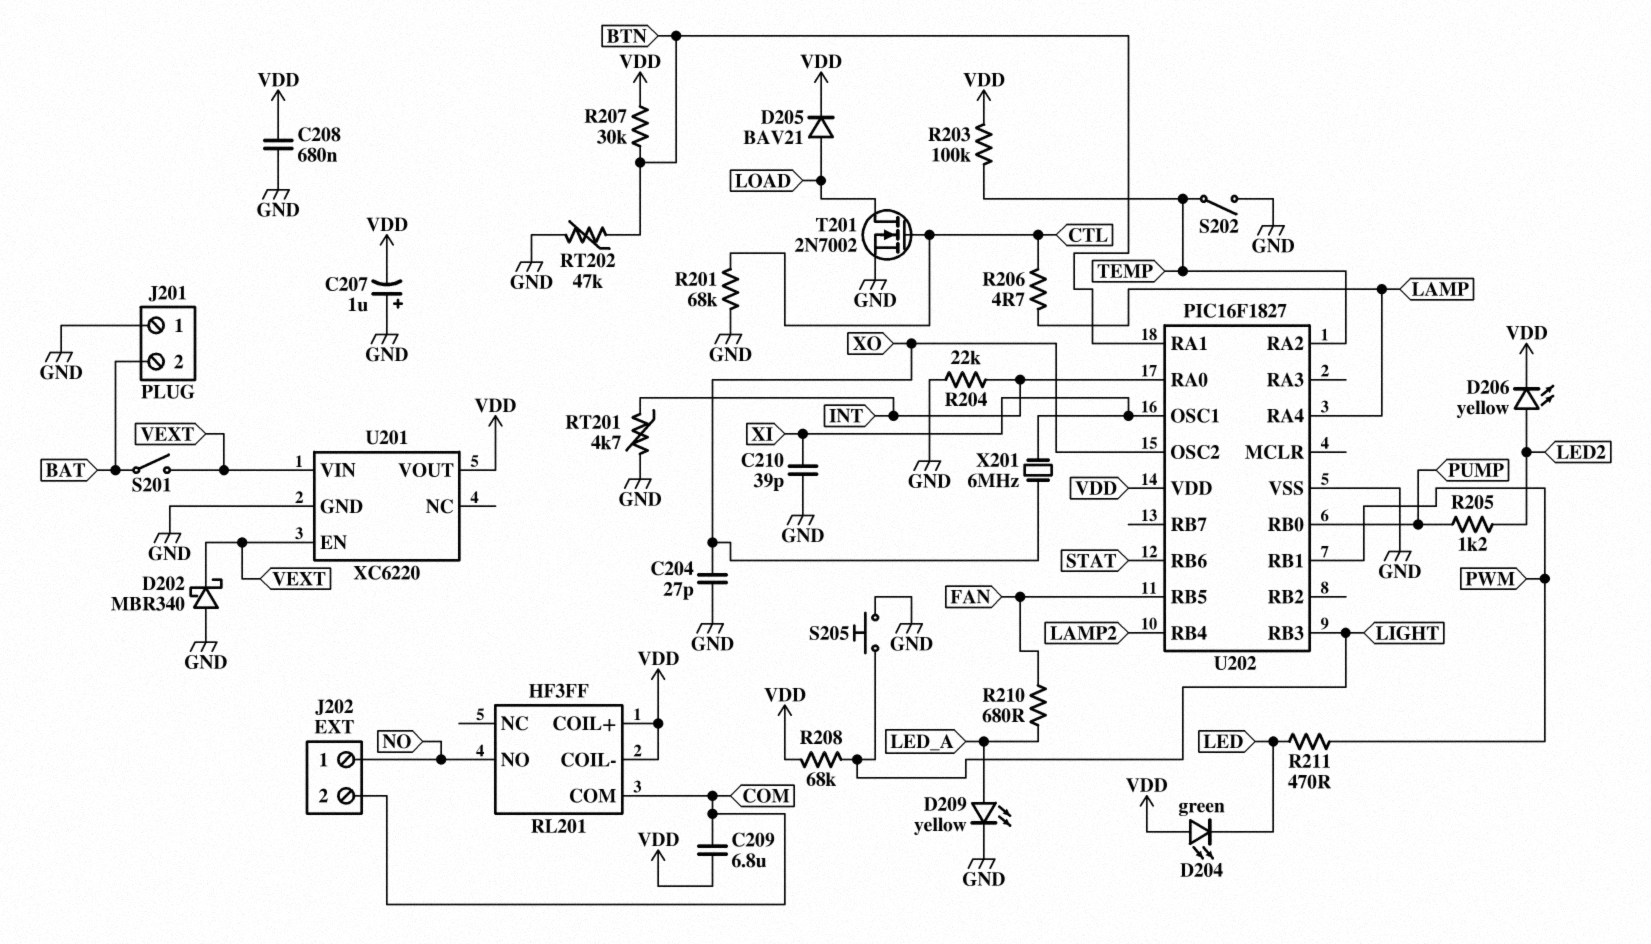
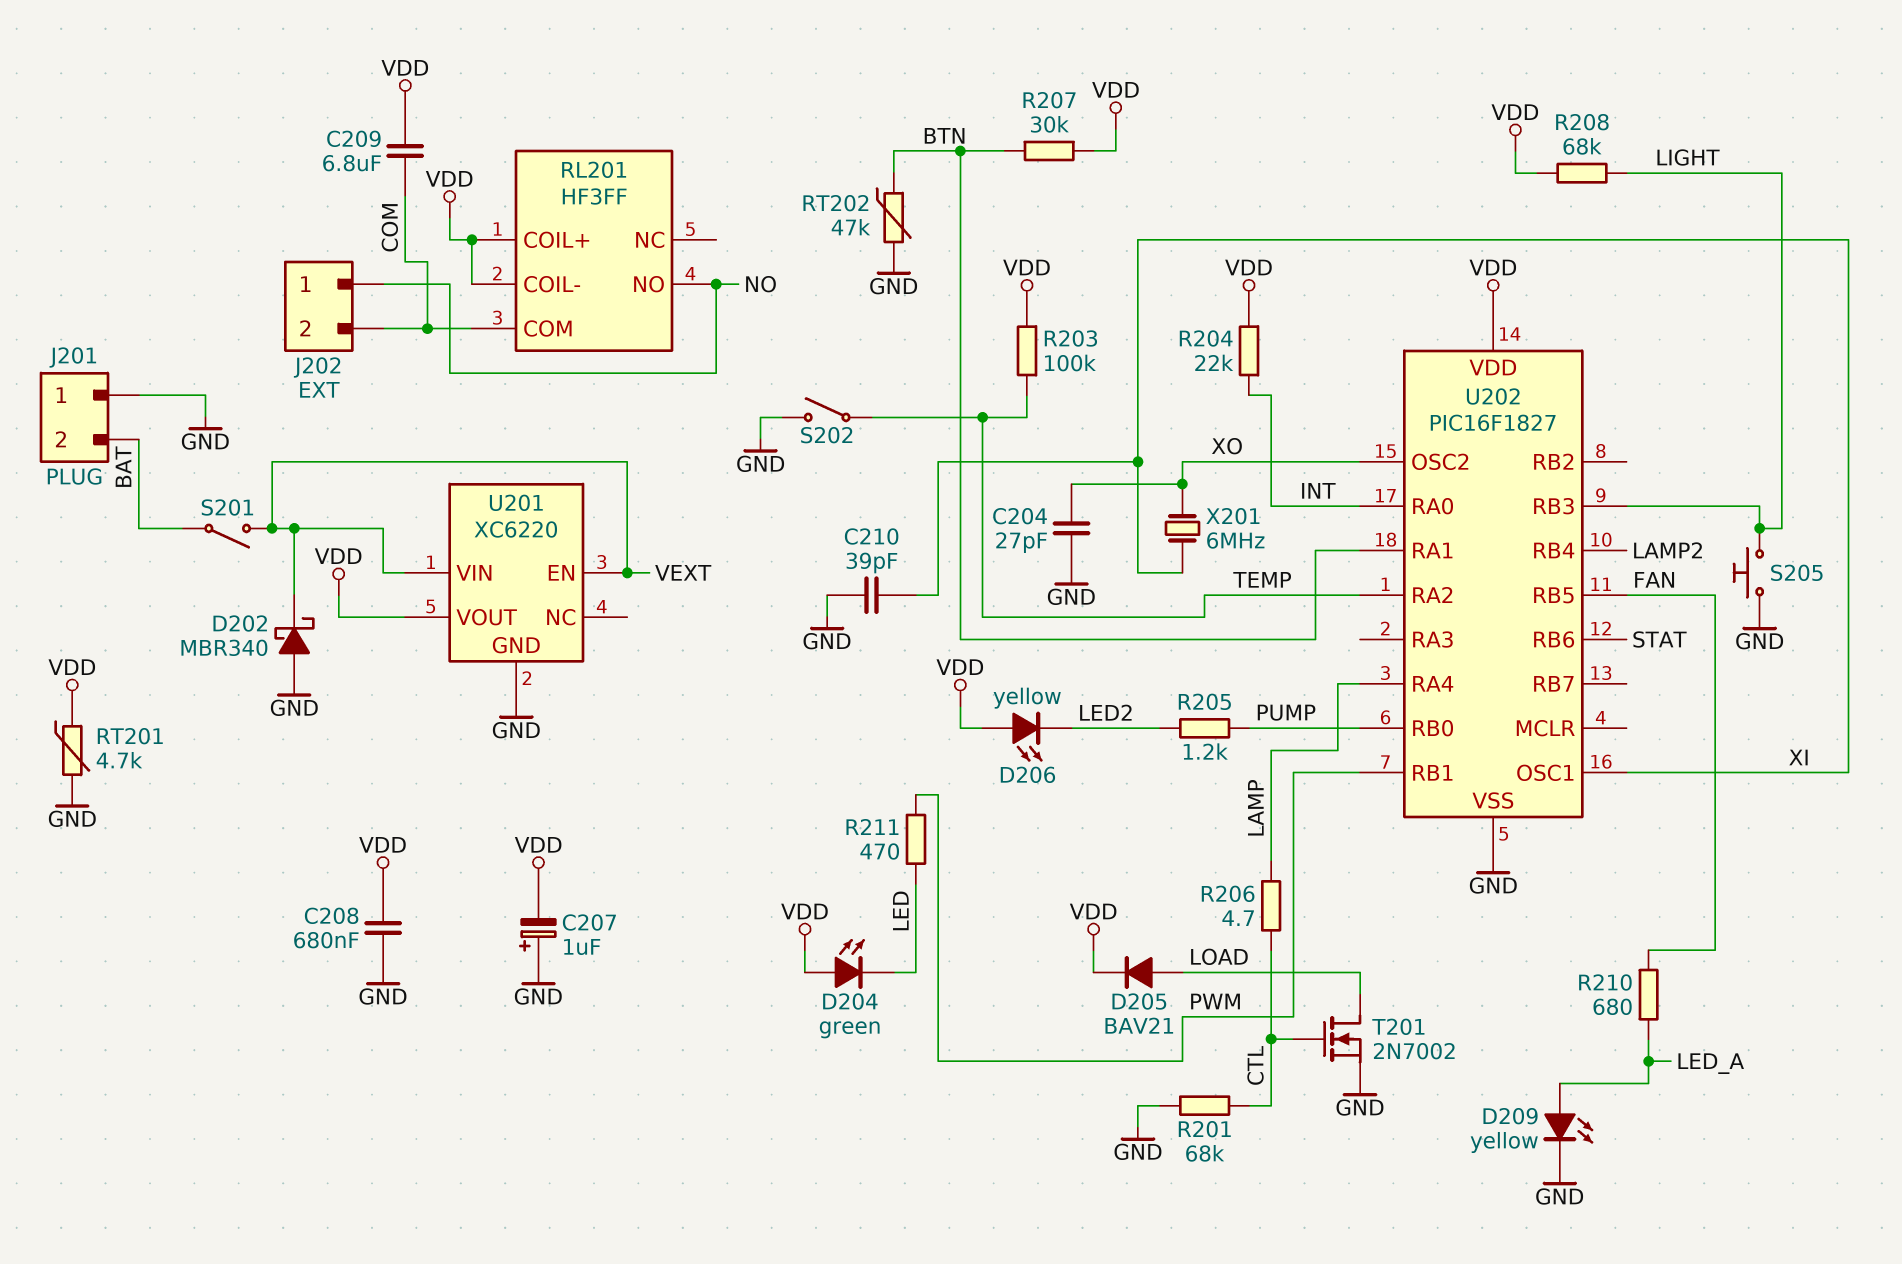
D206: LED yellow (A LED2, K VDD) -> LED yellow (A VDD, K LED2)
R204: 22k (GND, INT) -> 22k (INT, VDD)
RT201: 4.7k (GND, INT) -> 4.7k (GND, VDD)

